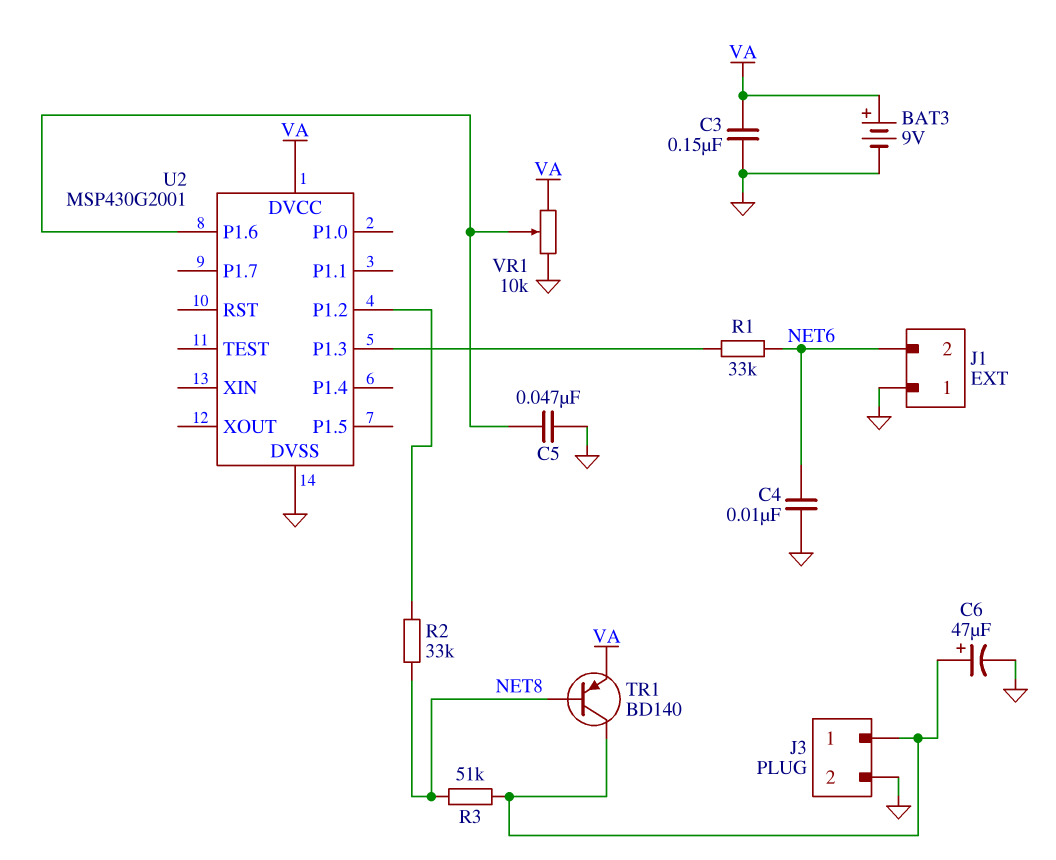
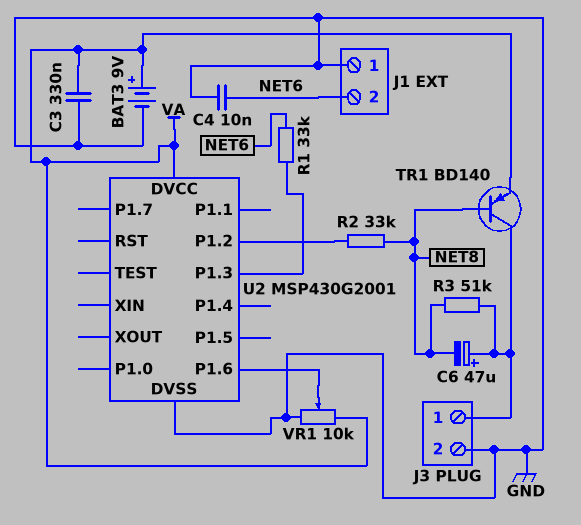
C3: 150nF (GND, VA) -> 330nF (GND, VA)
C5: 47nF (GND, U2/P1.6) -> none
C6: 47uF (plus J3/1, minus GND) -> 47uF (plus J3/1, minus NET8)

